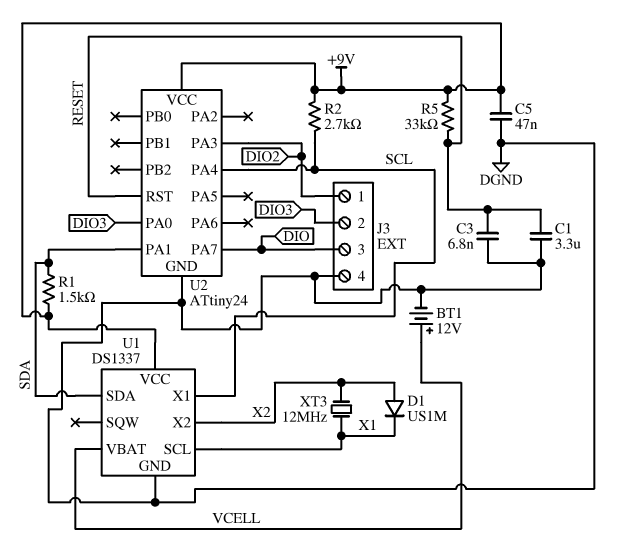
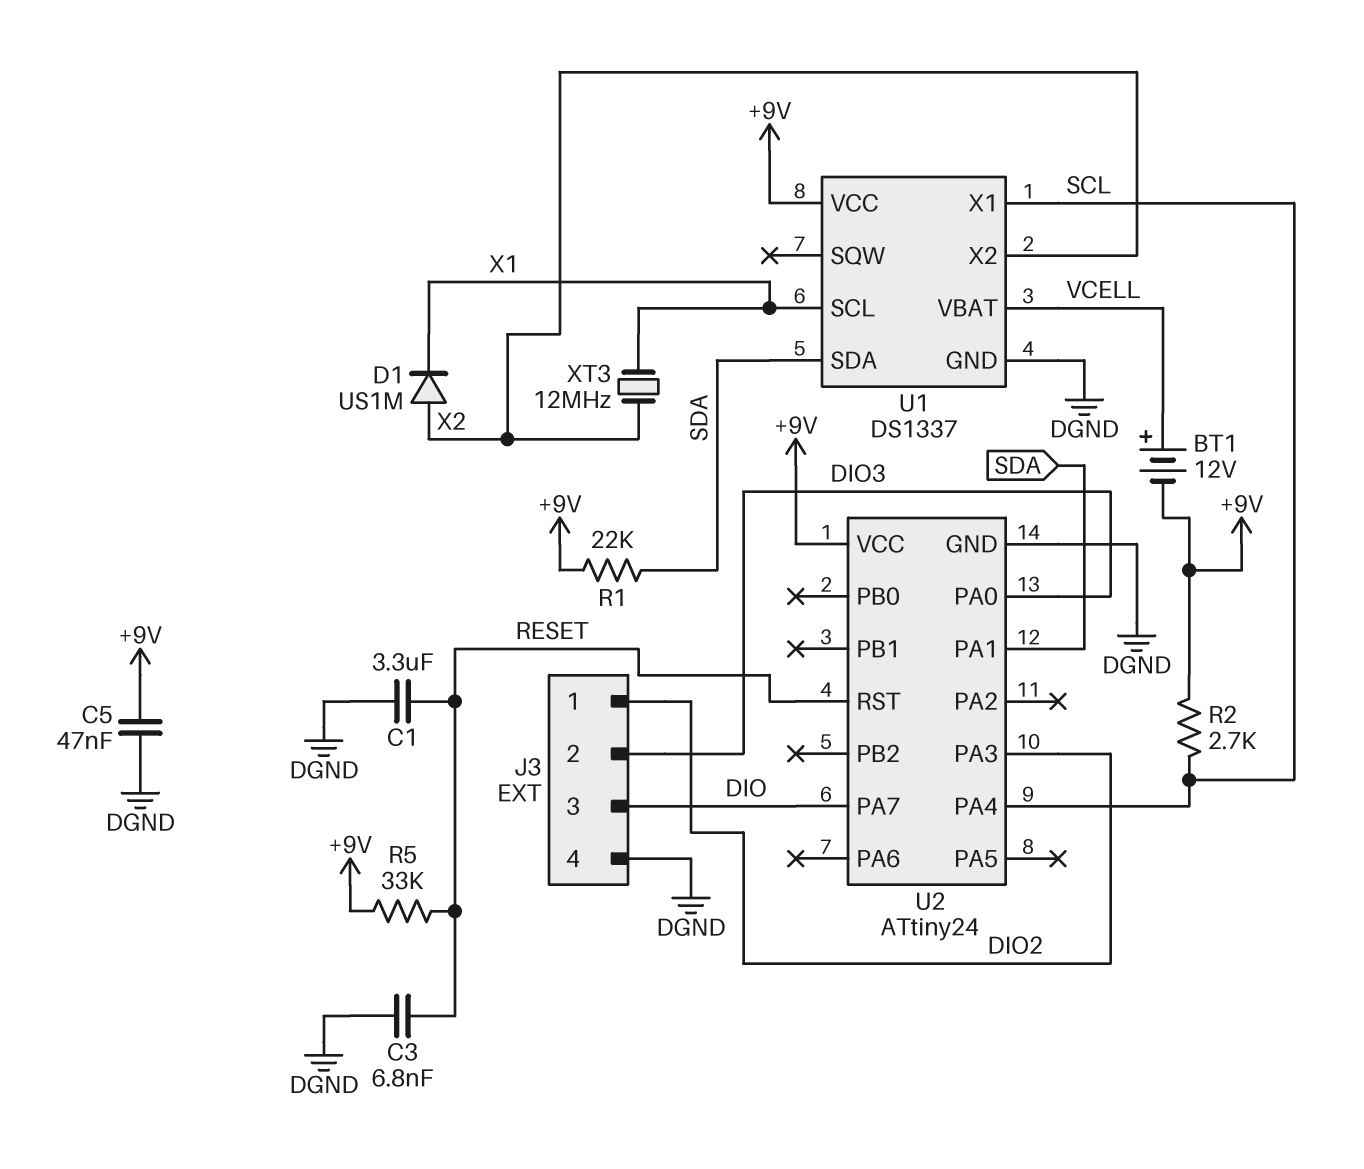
BT1: 12V (plus VCELL, minus DGND) -> 12V (plus VCELL, minus +9V)
R1: 1.5k (+9V, SDA) -> 22k (+9V, SDA)

